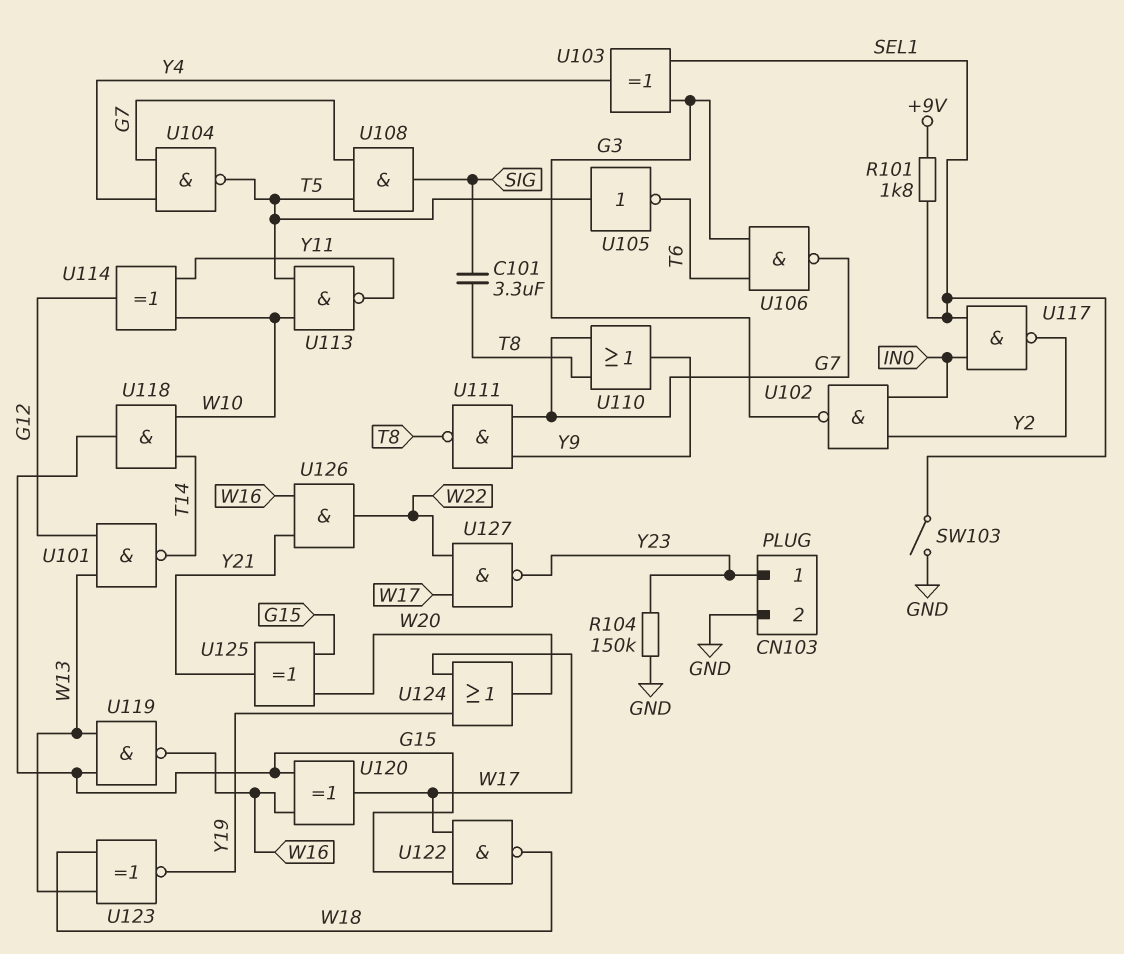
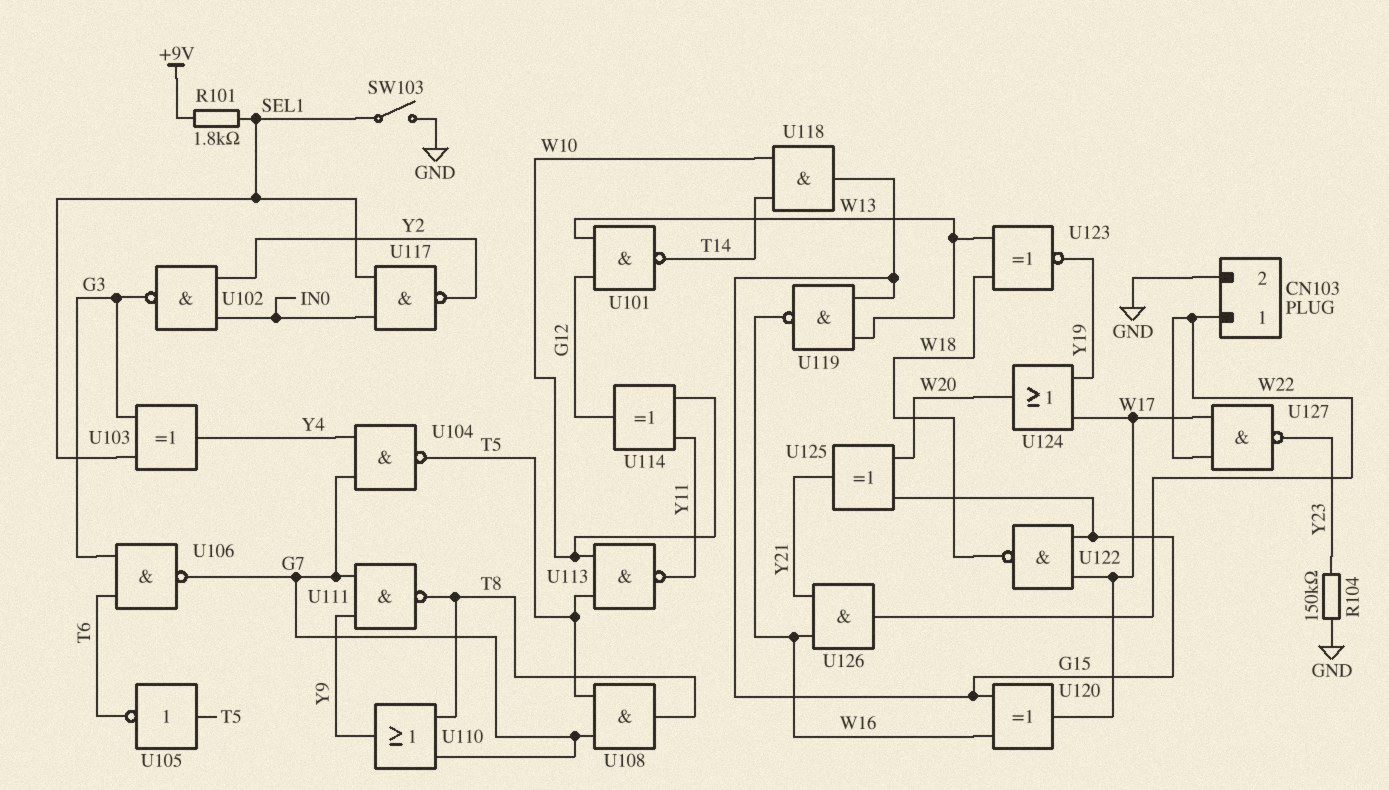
C101: 3.3uF (SIG, T8) -> none
CN103 pin 1: Y23 -> W22
U108: AND (in G7, in T5, out SIG) -> AND (in G7, in T5, out T8)

